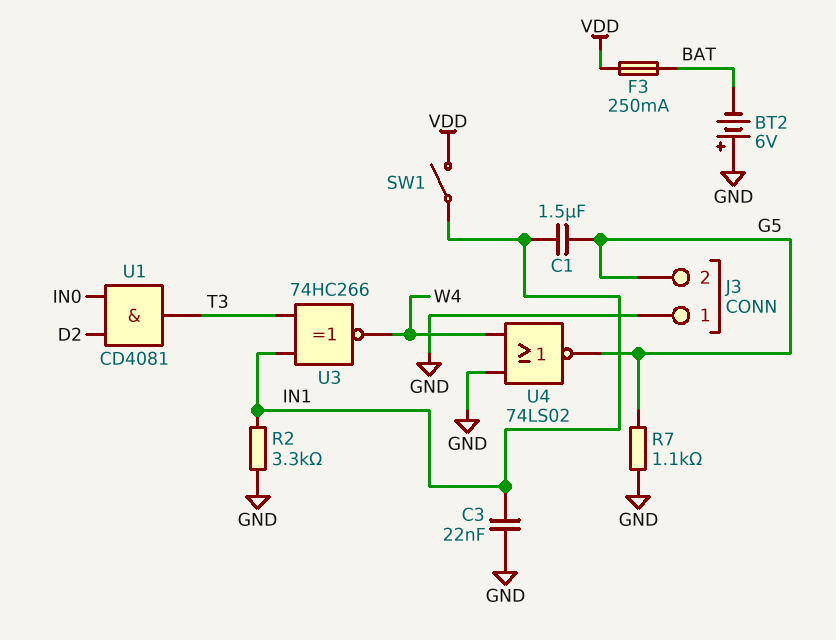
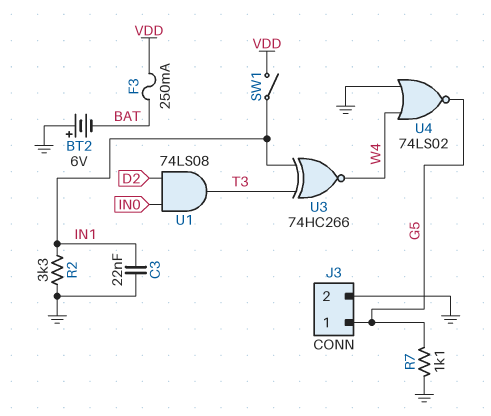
C1: 1.5uF (G5, IN1) -> none
J3 pin 1: GND -> G5
J3 pin 2: G5 -> GND
U1: AND CD4081 (in D2, in IN0, out T3) -> AND 74LS08 (in D2, in IN0, out T3)

